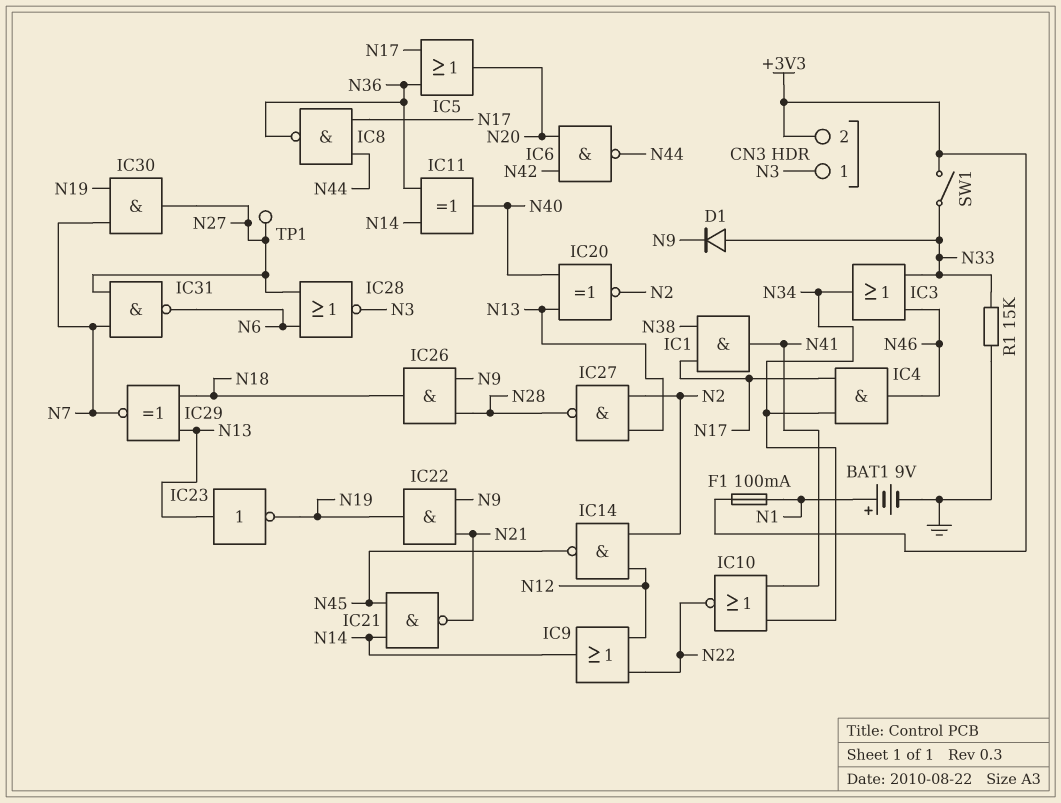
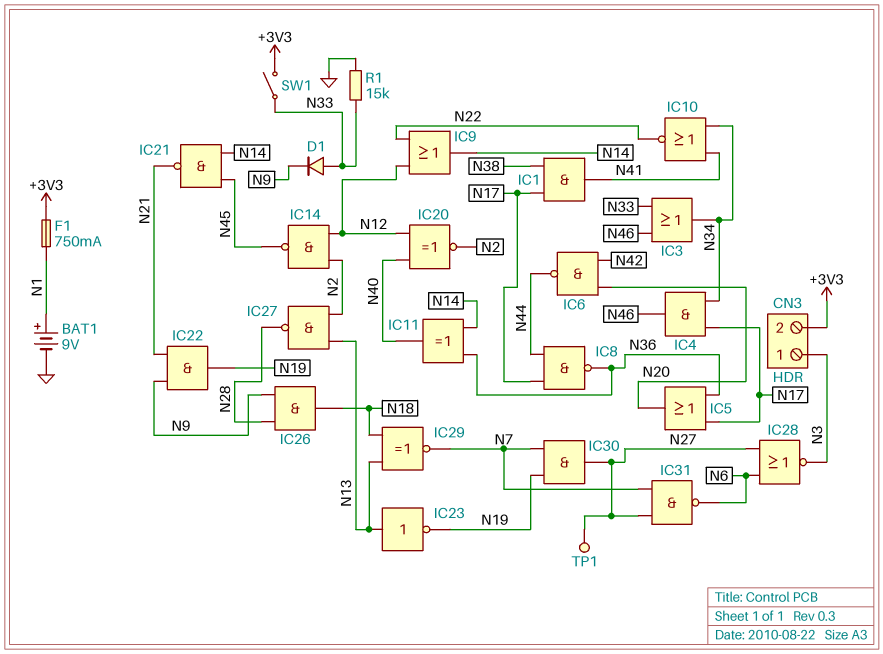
F1: 100mA (+3V3, N1) -> 750mA (+3V3, N1)
IC20: XNOR (in N13, in N40, out N2) -> XNOR (in N12, in N40, out N2)

